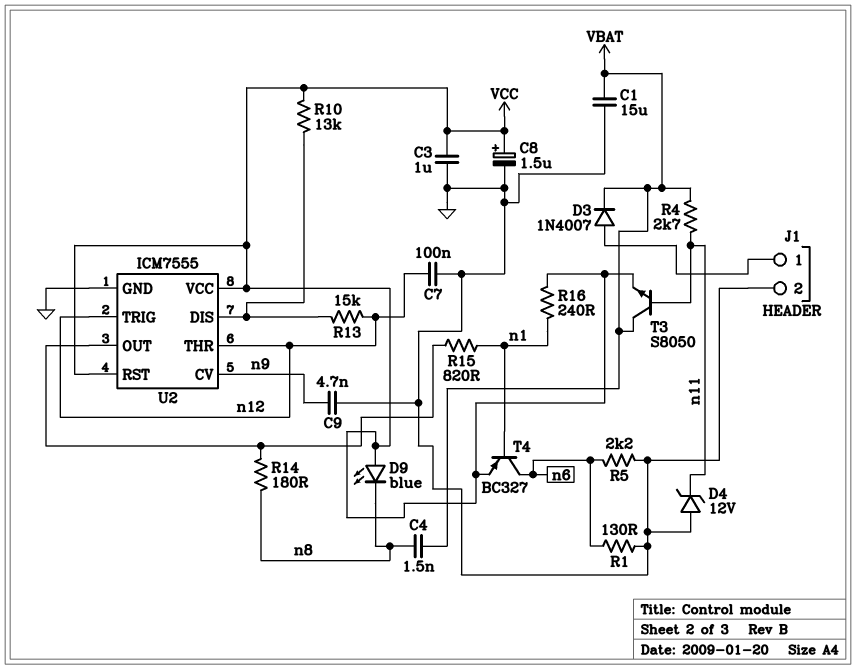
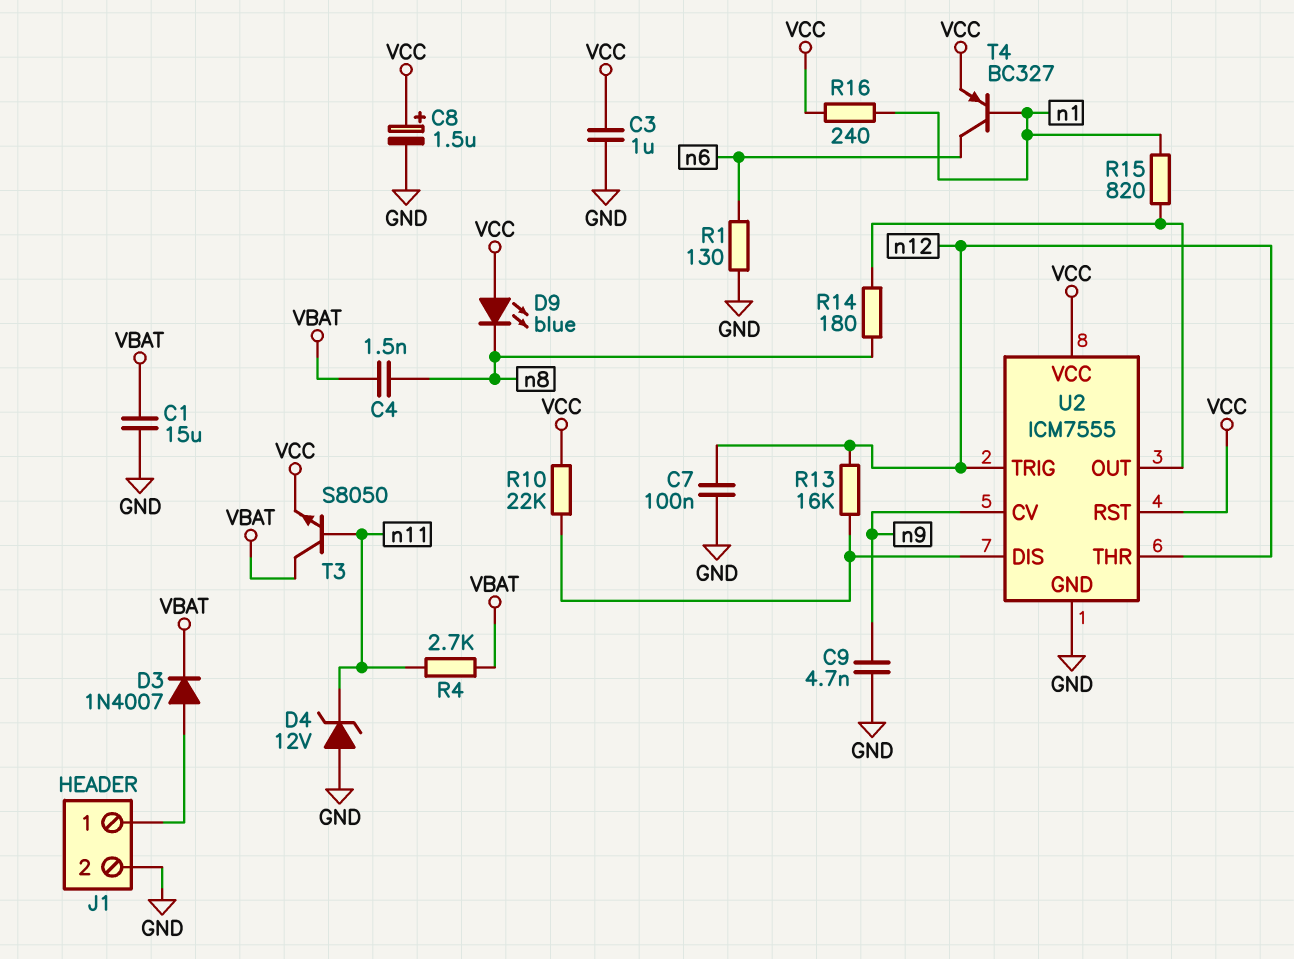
R5: 2.2k (GND, n6) -> none
R10: 13k (U2/DIS, VCC) -> 22k (U2/DIS, VCC)
R13: 15k (U2/DIS, n12) -> 16k (U2/DIS, n12)

